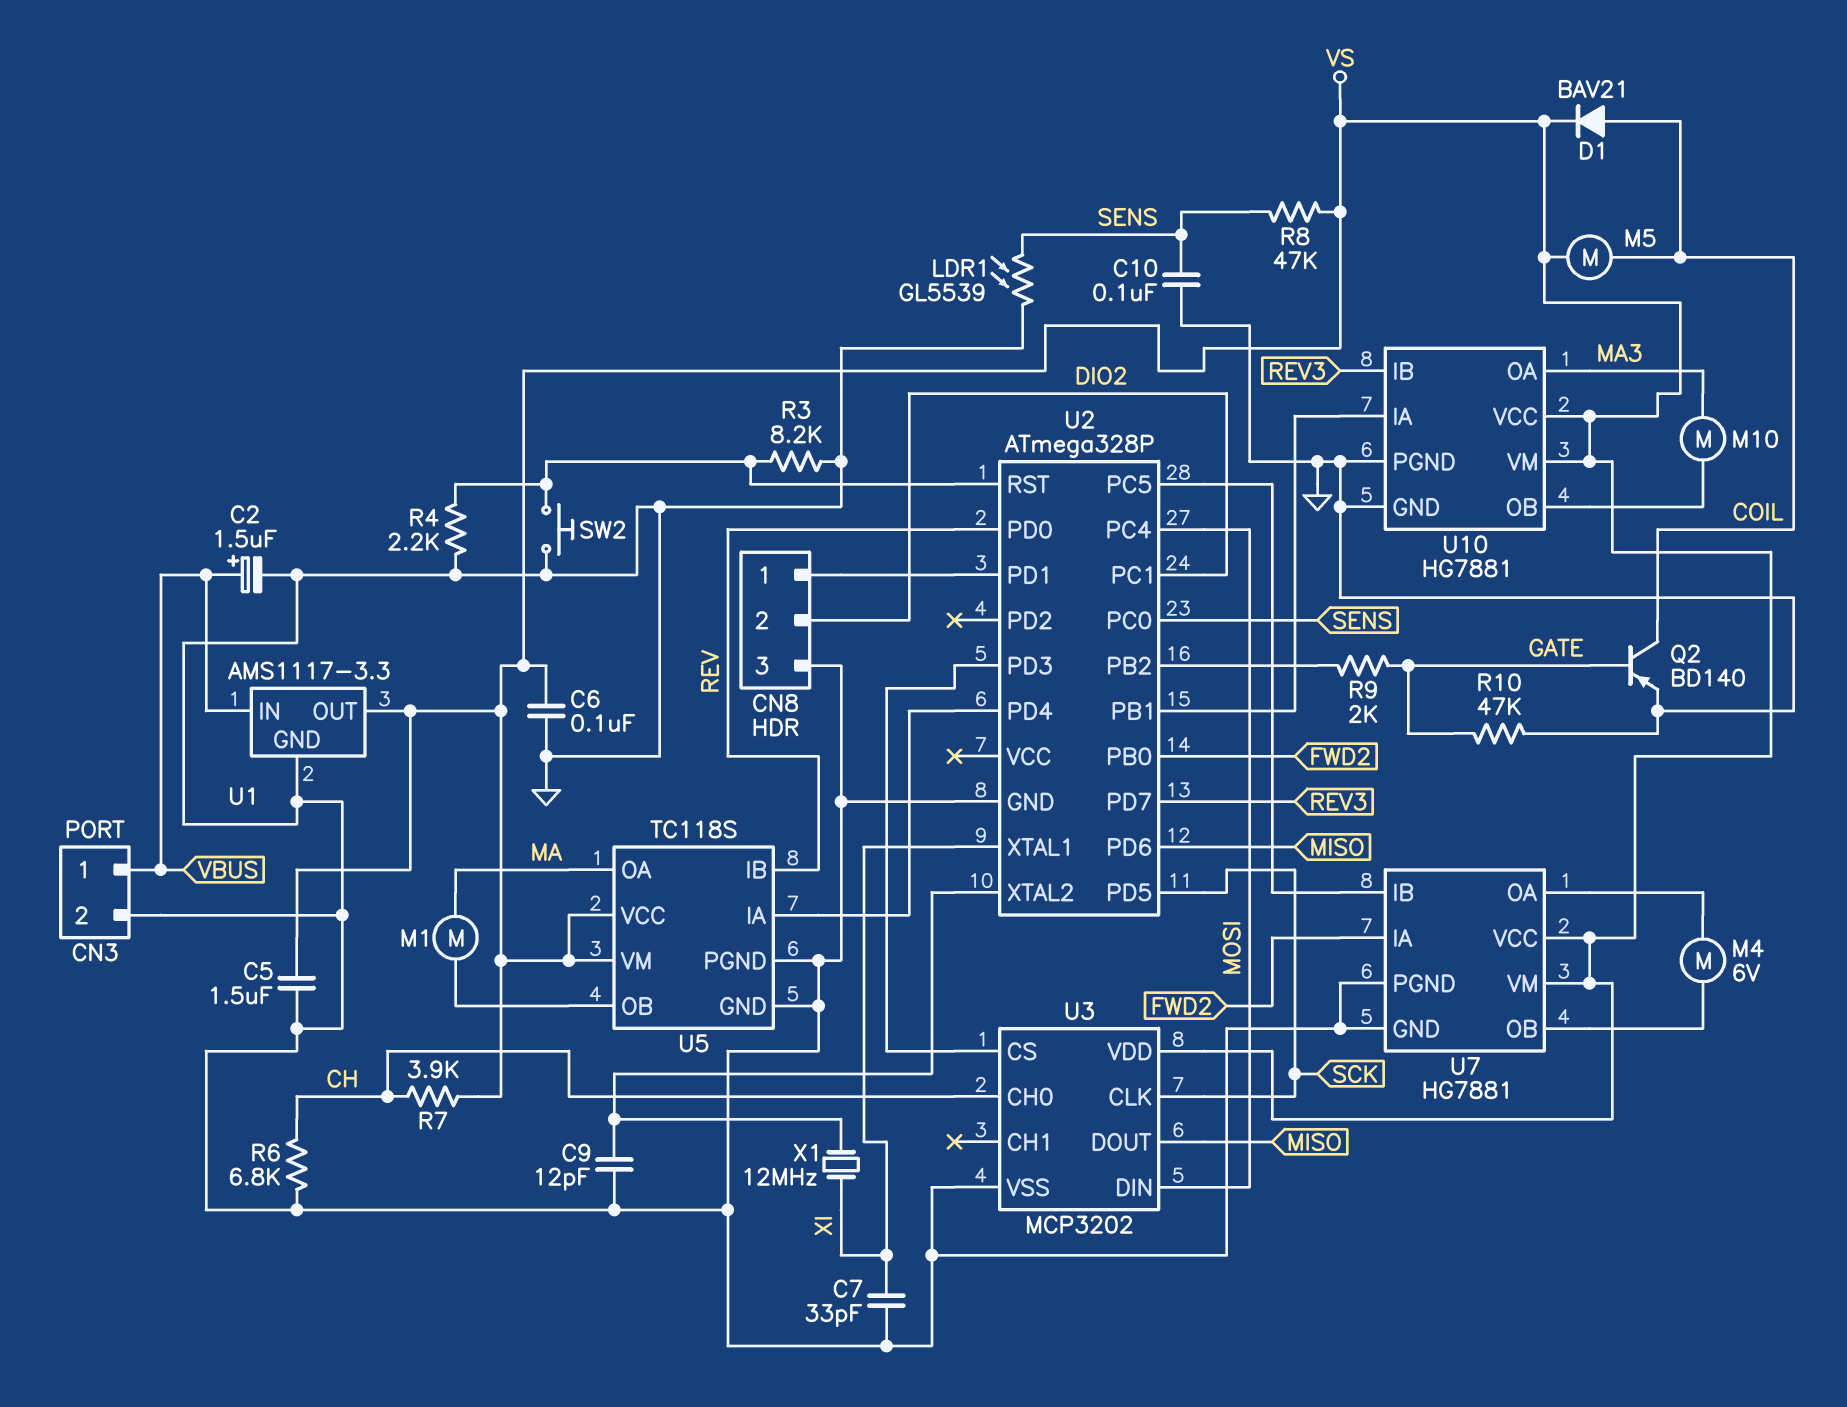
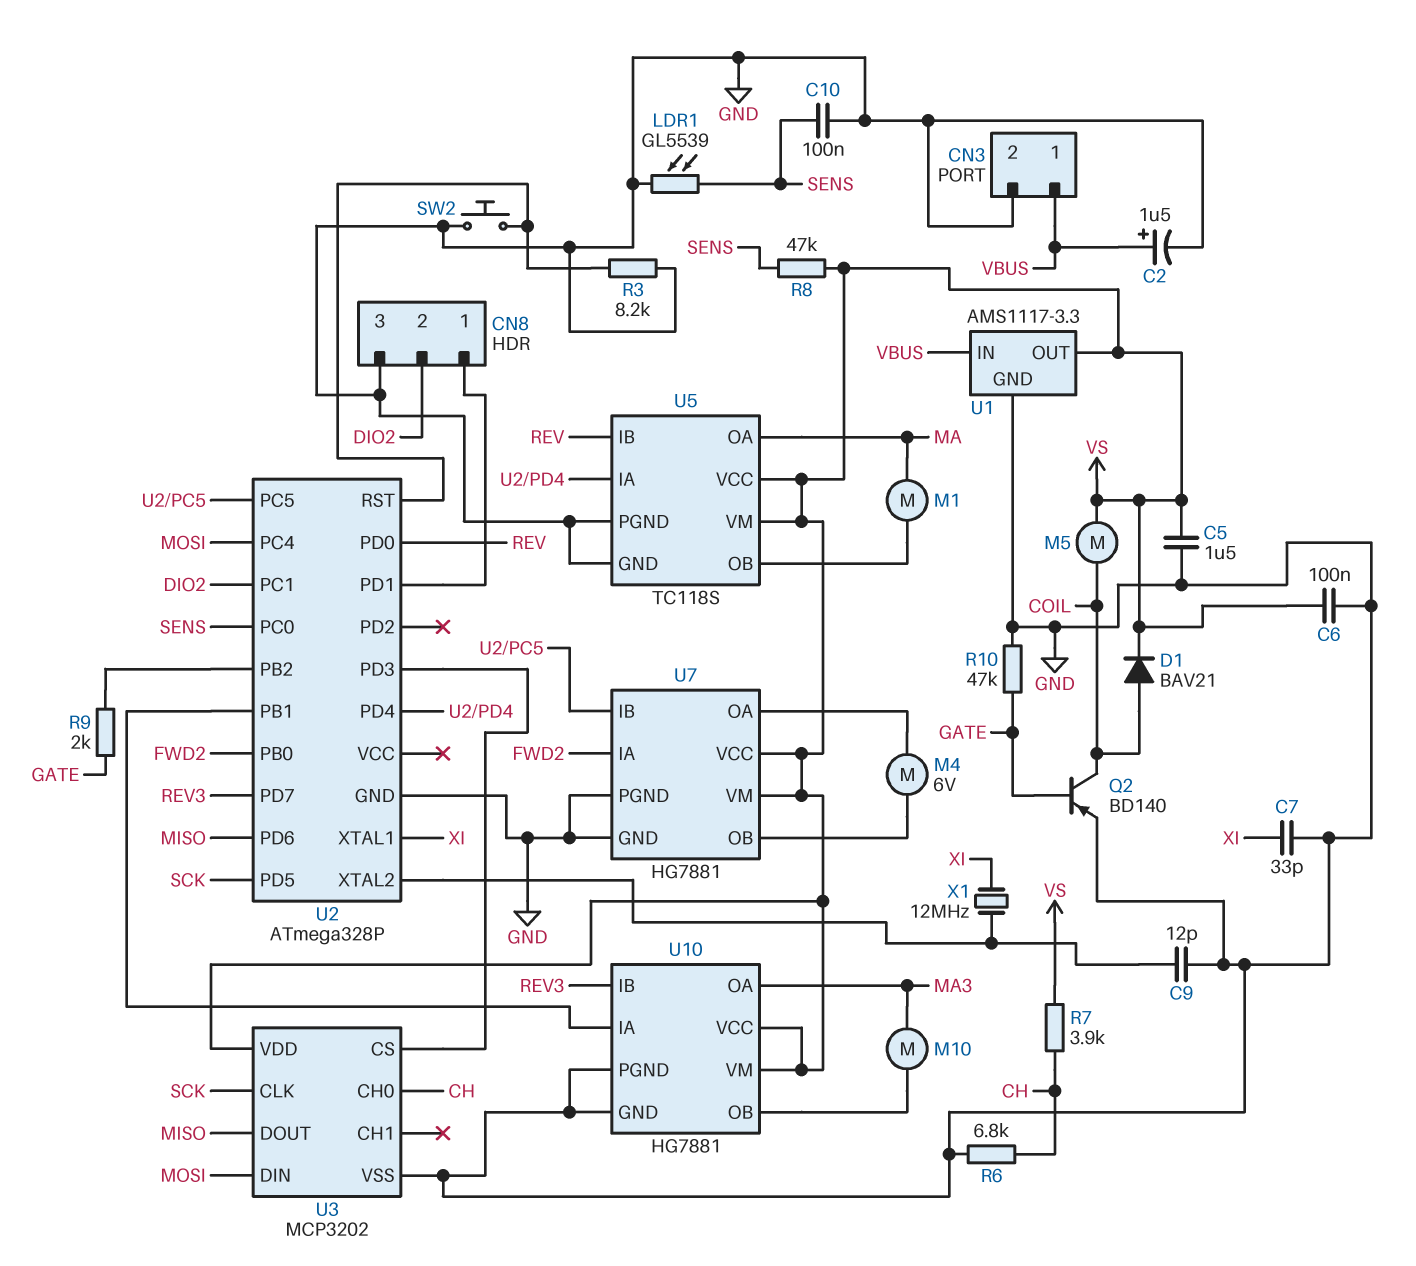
R4: 2.2k (GND, U2/RST) -> none

